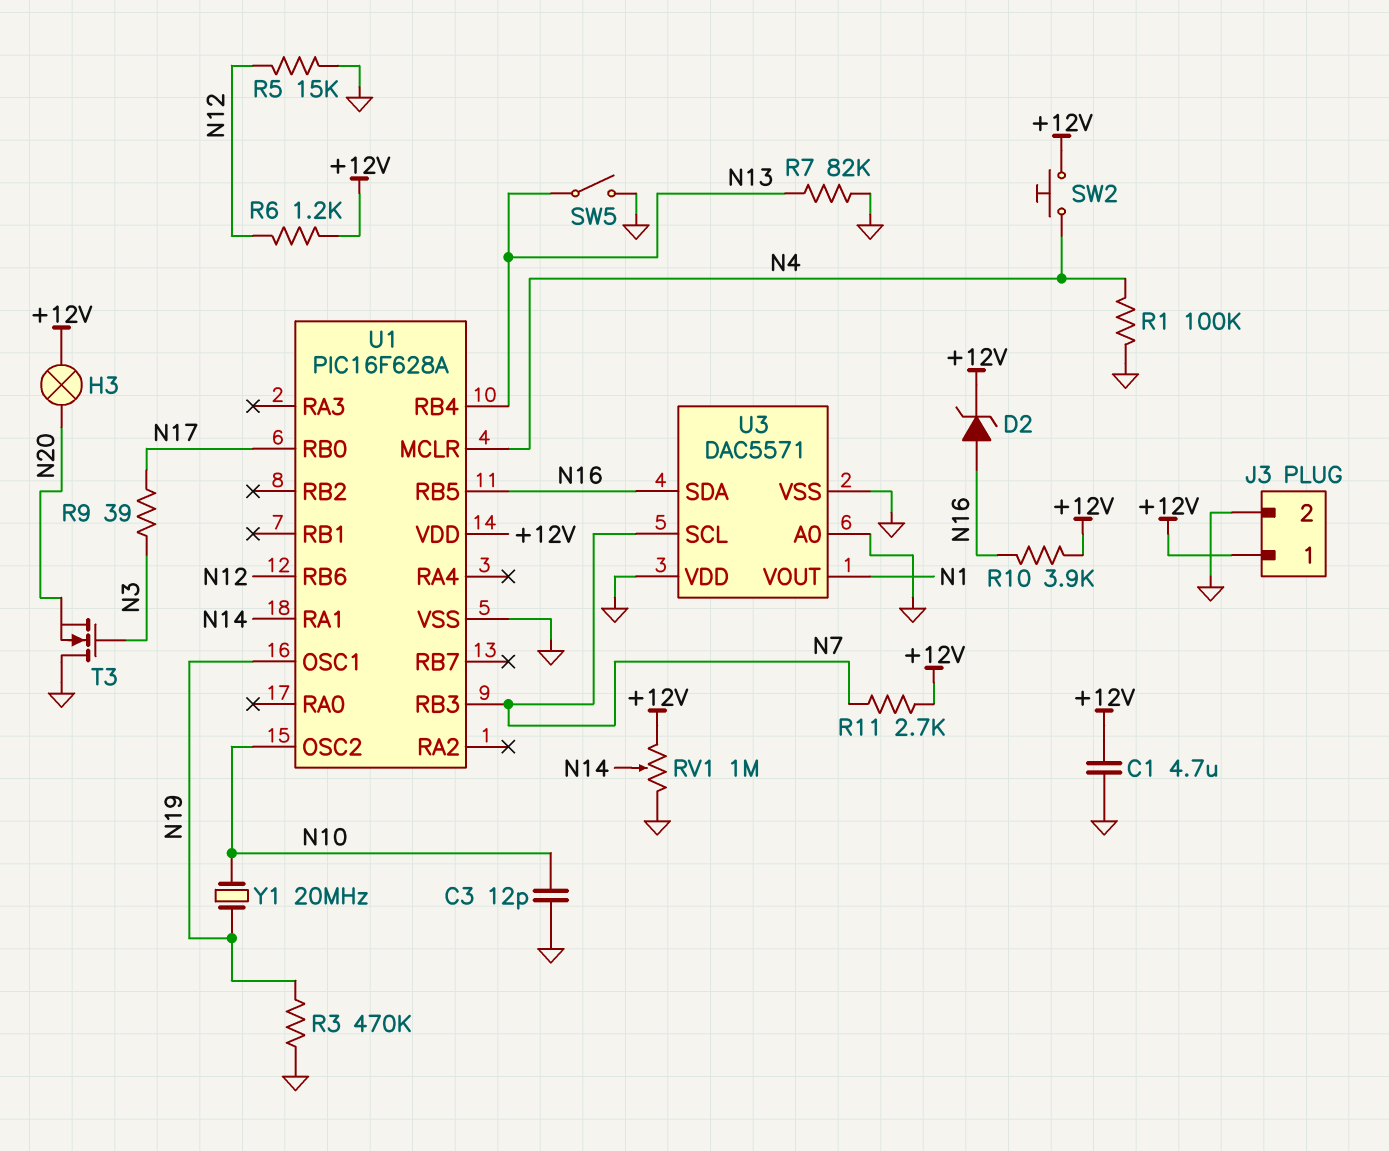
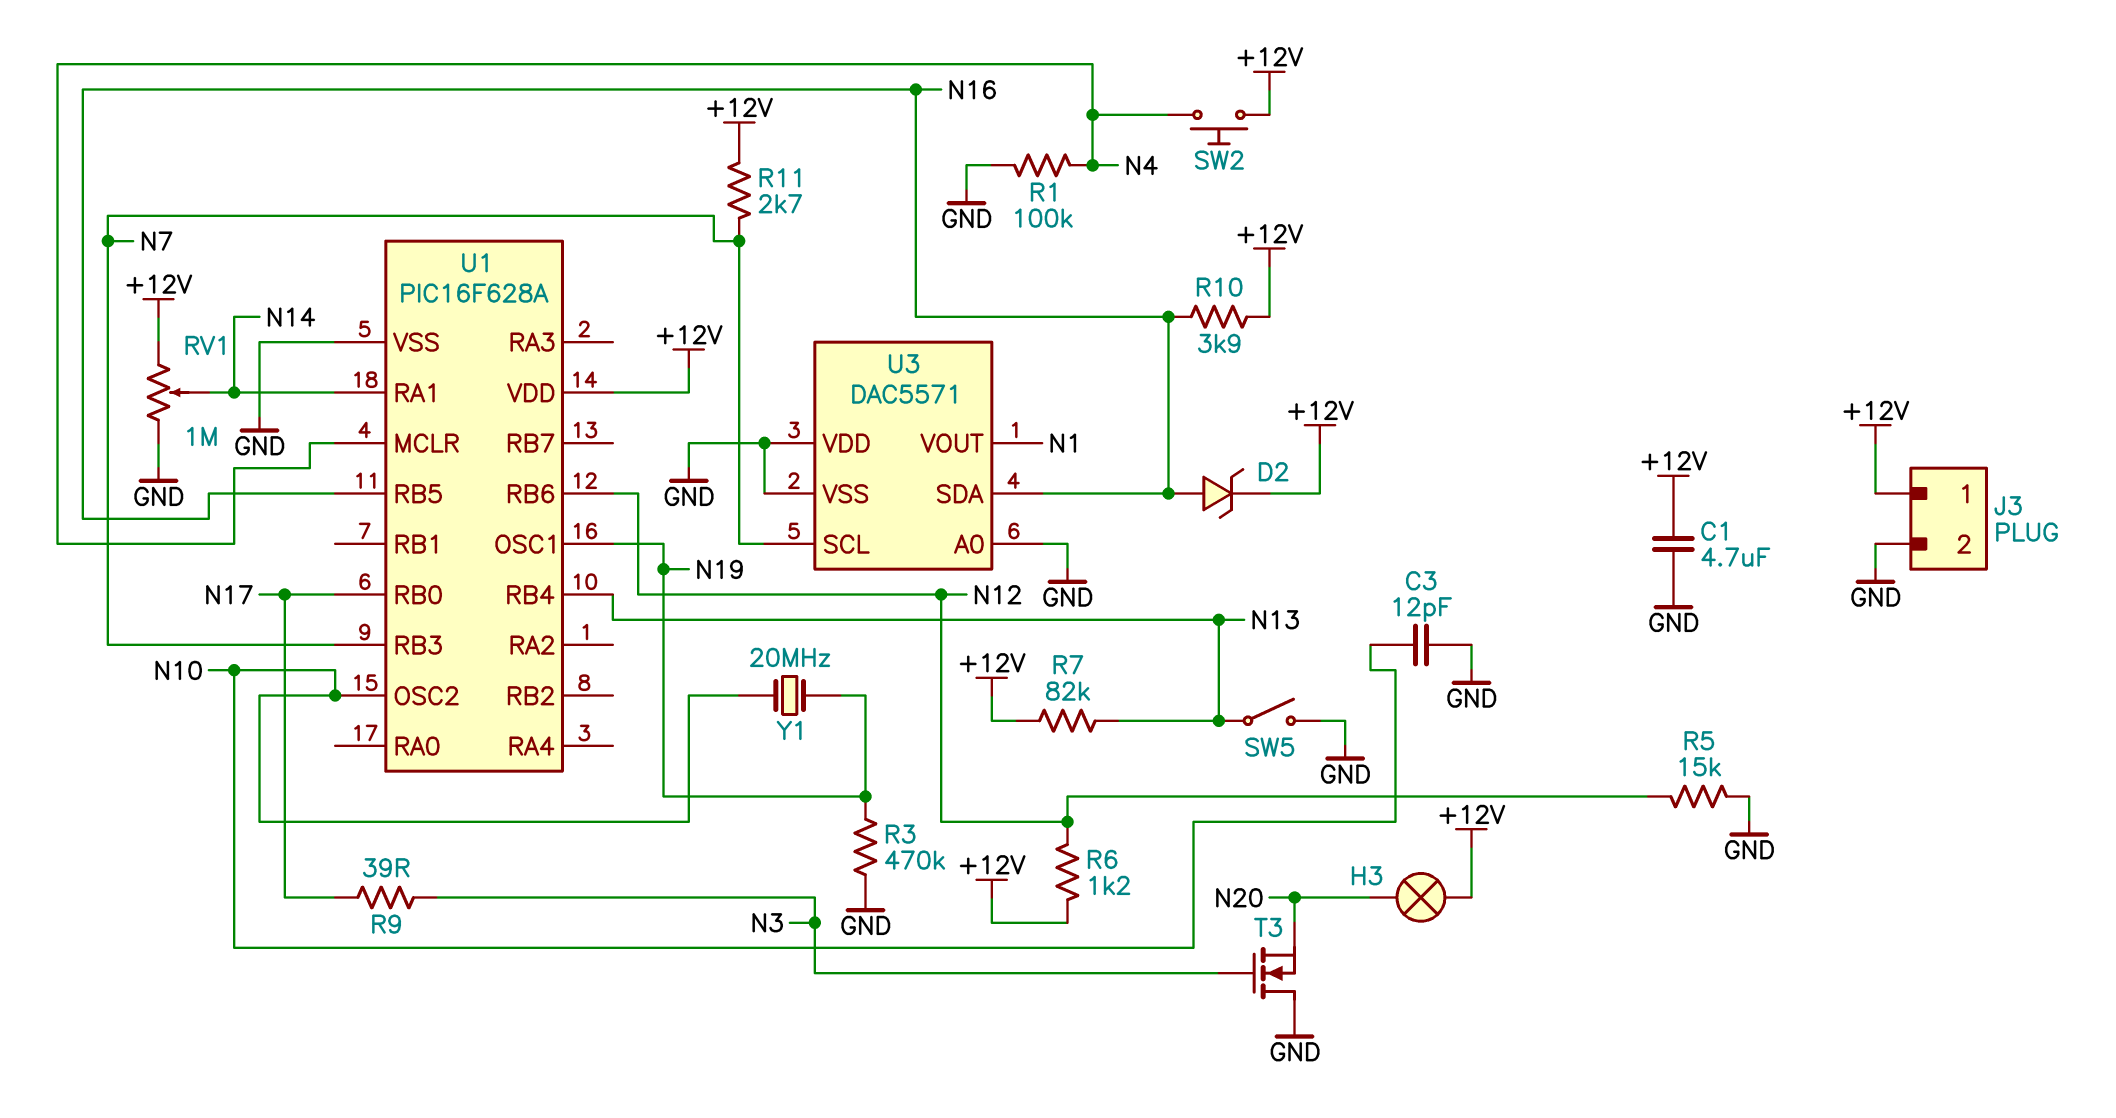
R7: 82k (GND, N13) -> 82k (+12V, N13)

